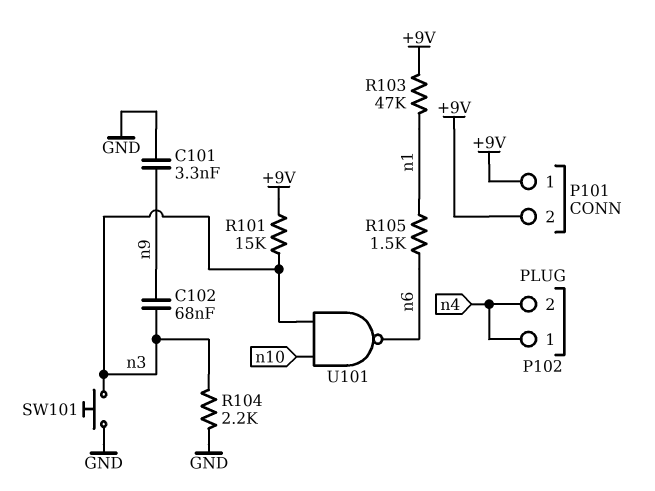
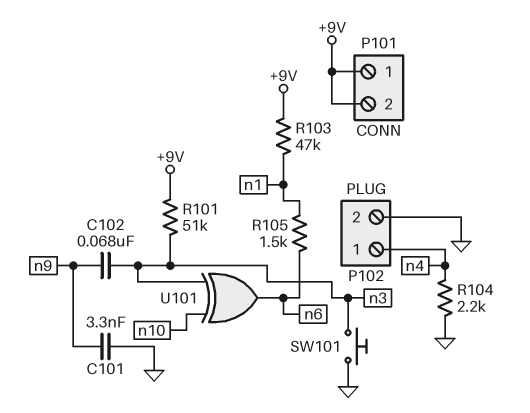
P102 pin 2: n4 -> GND
R101: 15k (+9V, n3) -> 51k (+9V, n3)
R104: 2.2k (GND, n3) -> 2.2k (GND, n4)
U101: NAND (in n3, in n10, out n6) -> XOR (in n3, in n10, out n6)

